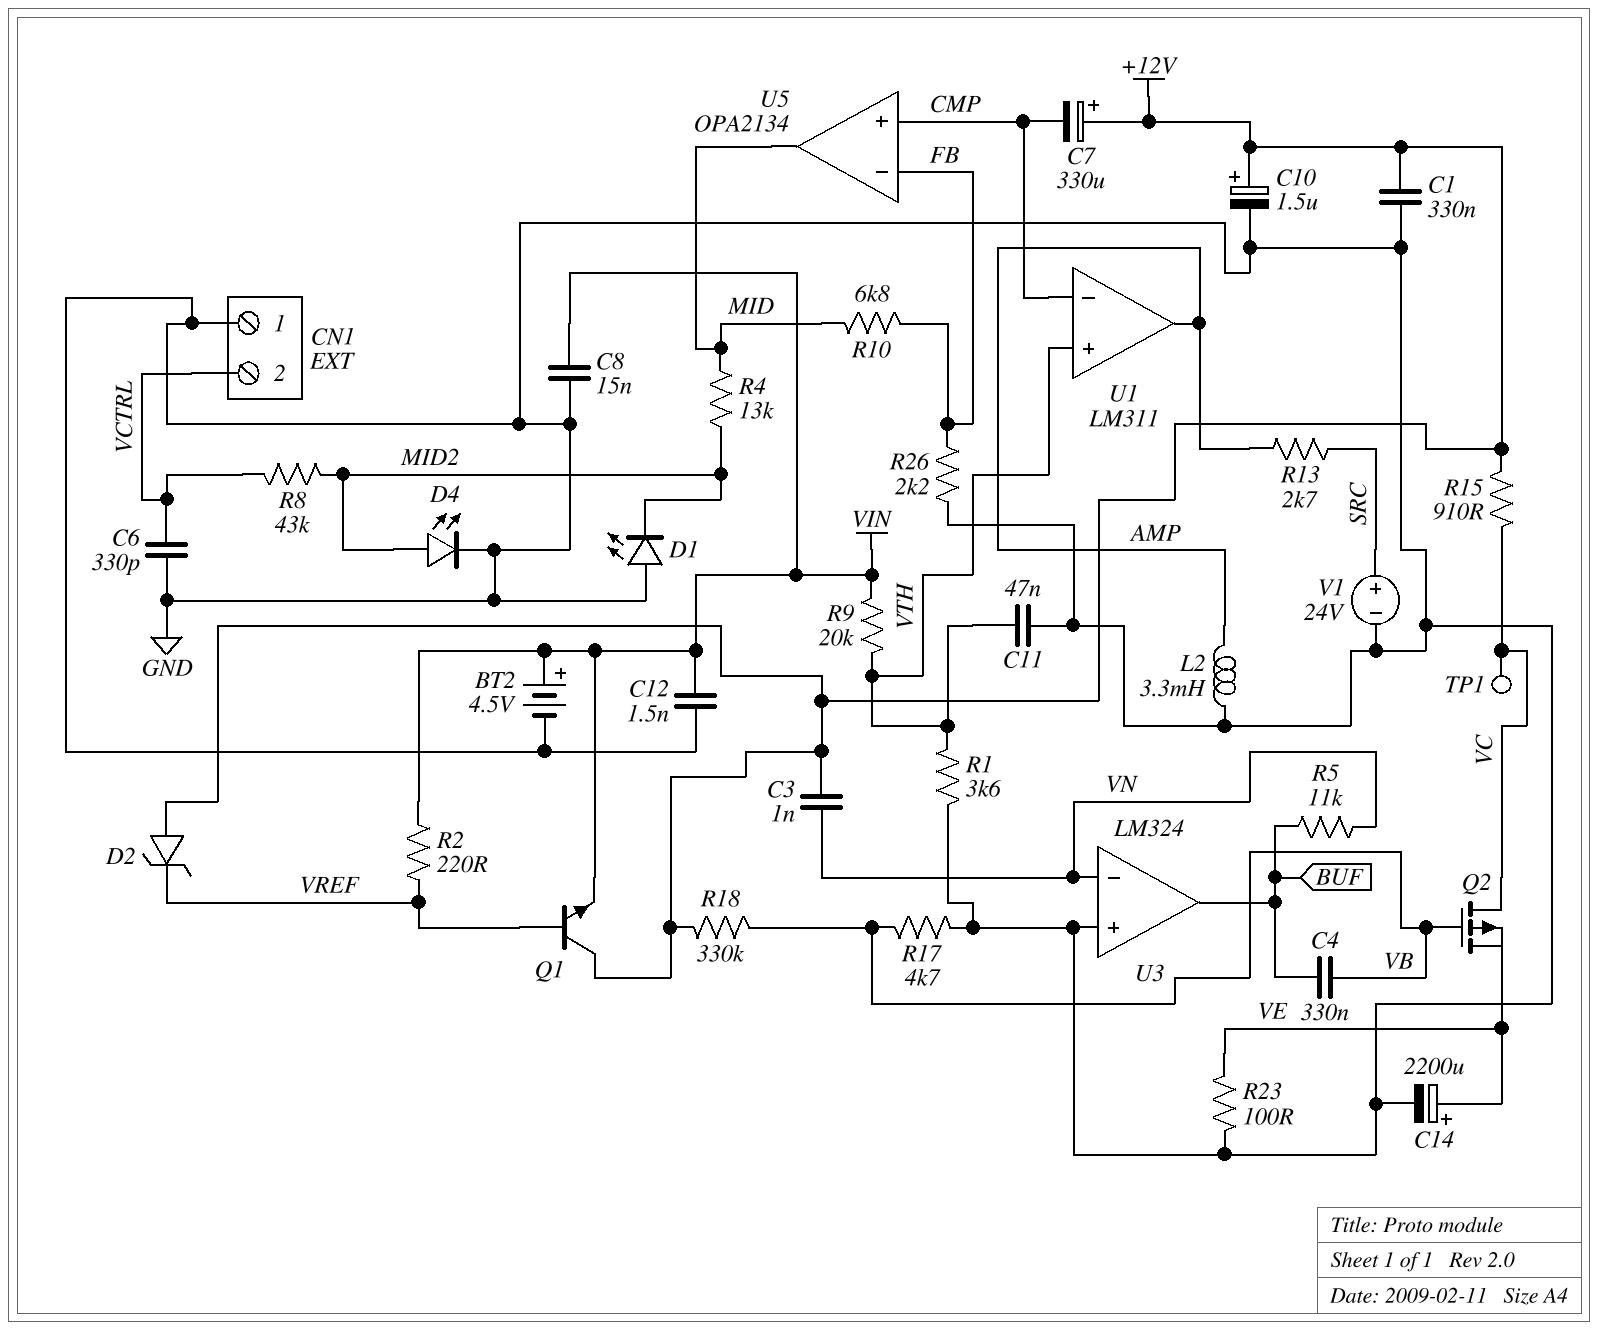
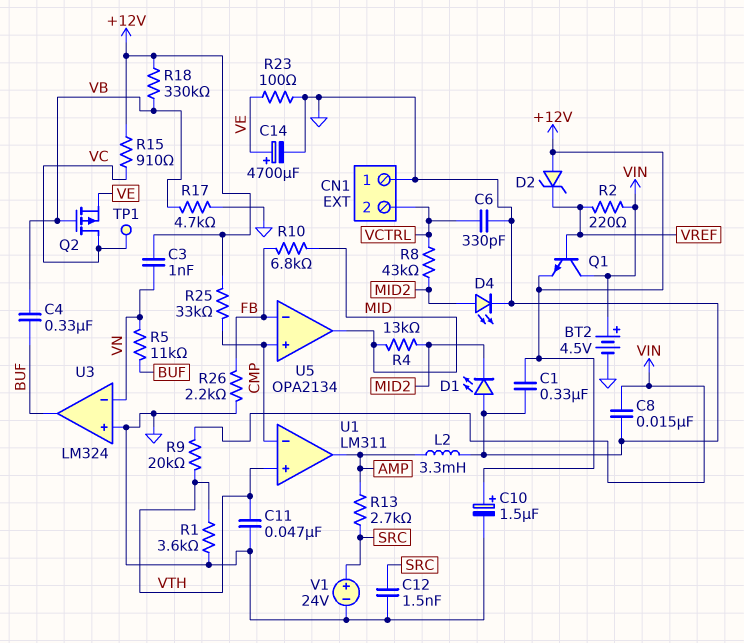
C7: 330uF (plus +12V, minus CMP) -> none
C12: 1.5nF (GND, VIN) -> 1.5nF (GND, SRC)
C14: 2200uF (plus VE, minus GND) -> 4700uF (plus VE, minus GND)
Q1: NPN (B VREF, C +12V, E VIN) -> NPN (B VREF, C VIN, E +12V)
R25: none -> 33k (+12V, CMP)

